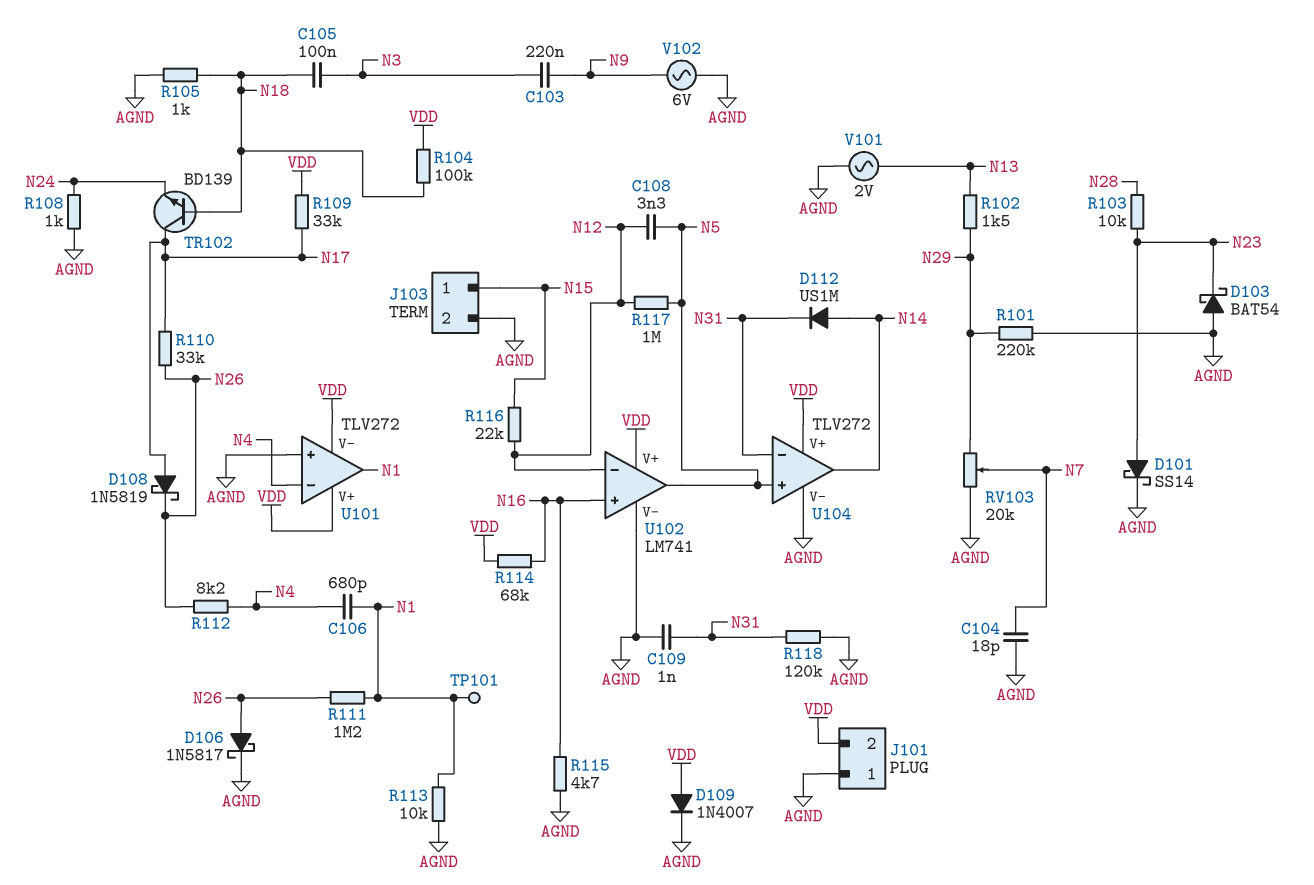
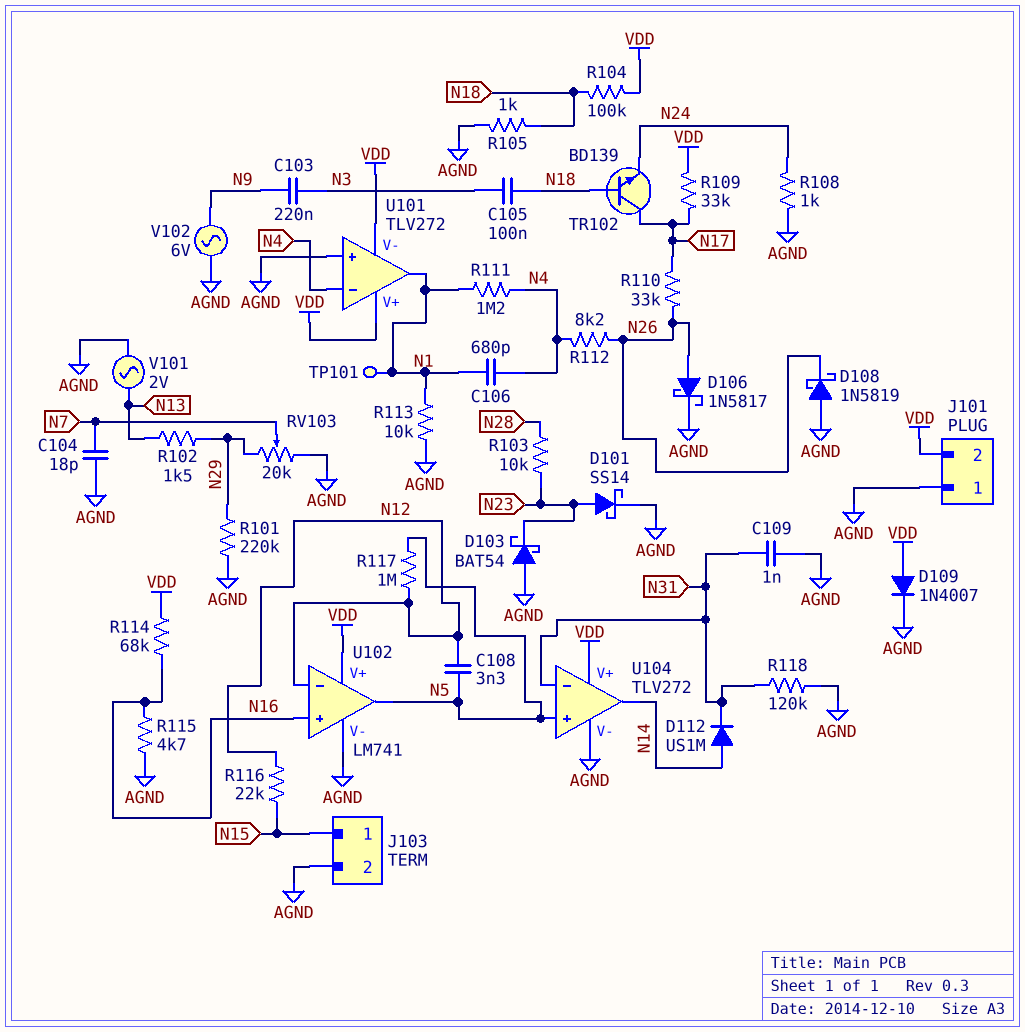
D108: schottky 1N5819 (A N17, K N26) -> schottky 1N5819 (A AGND, K N26)
R111: 1.2M (N1, N26) -> 1.2M (N1, N4)

